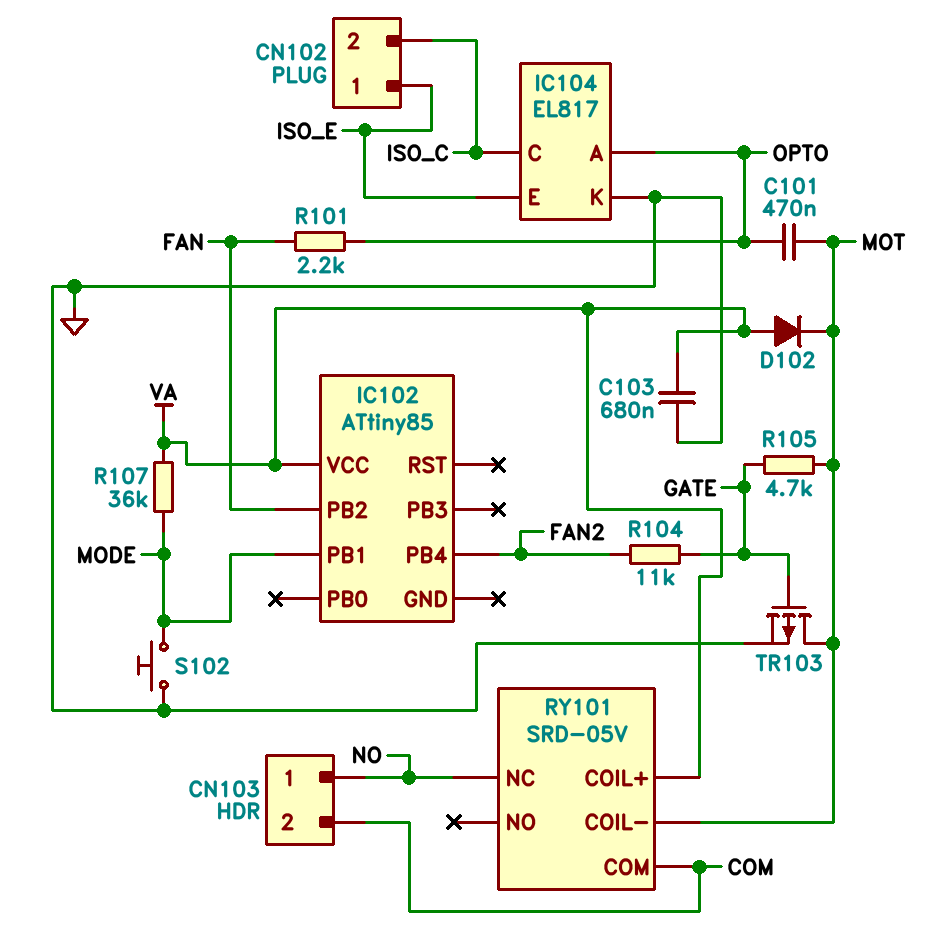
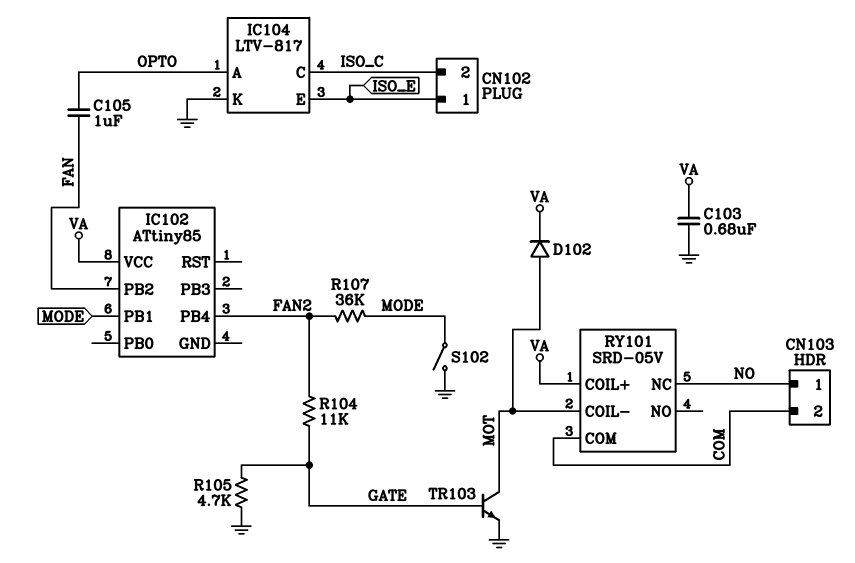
C101: 470nF (MOT, OPTO) -> none
C105: none -> 1uF (FAN, OPTO)
D102: diode (A VA, K MOT) -> diode (A MOT, K VA)
IC104: EL817 -> LTV-817
R101: 2.2k (FAN, OPTO) -> none
R105: 4.7k (GATE, MOT) -> 4.7k (GATE, GND)
R107: 36k (MODE, VA) -> 36k (FAN2, MODE)
S102: button (GND, MODE) -> switch (GND, MODE)
TR103: PMOS (G GATE, D MOT, S GND) -> NPN (B GATE, C MOT, E GND)

